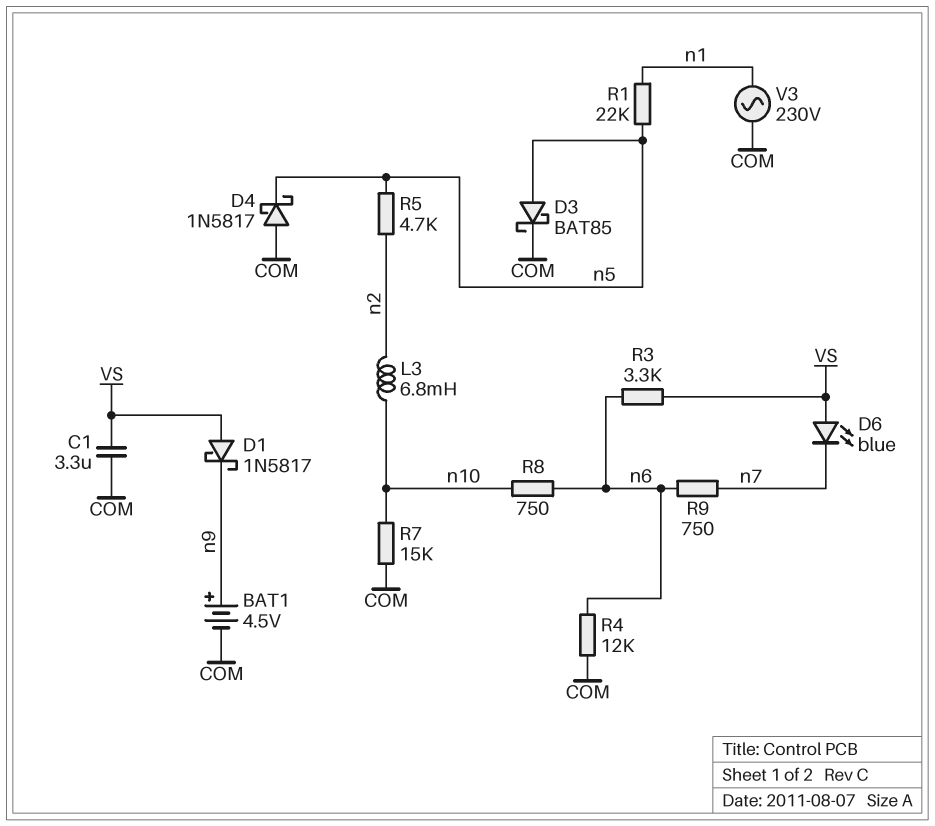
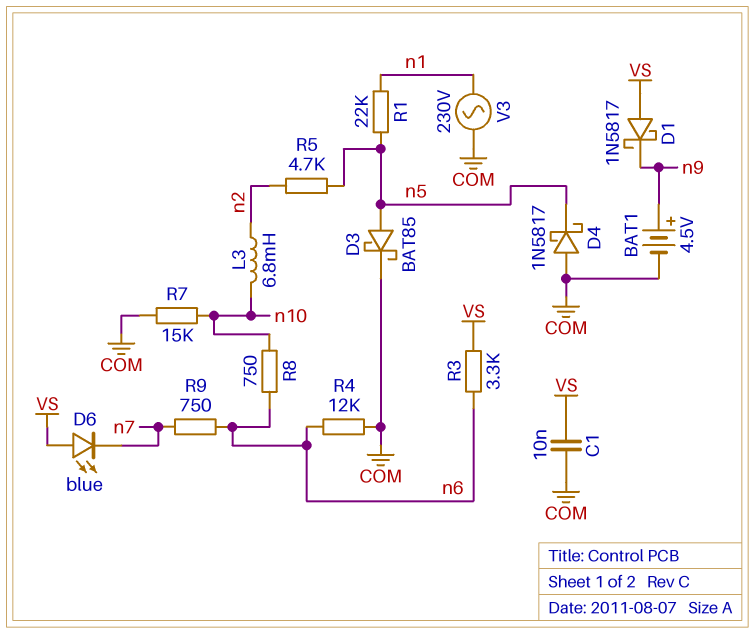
C1: 3.3uF (COM, VS) -> 10nF (COM, VS)

